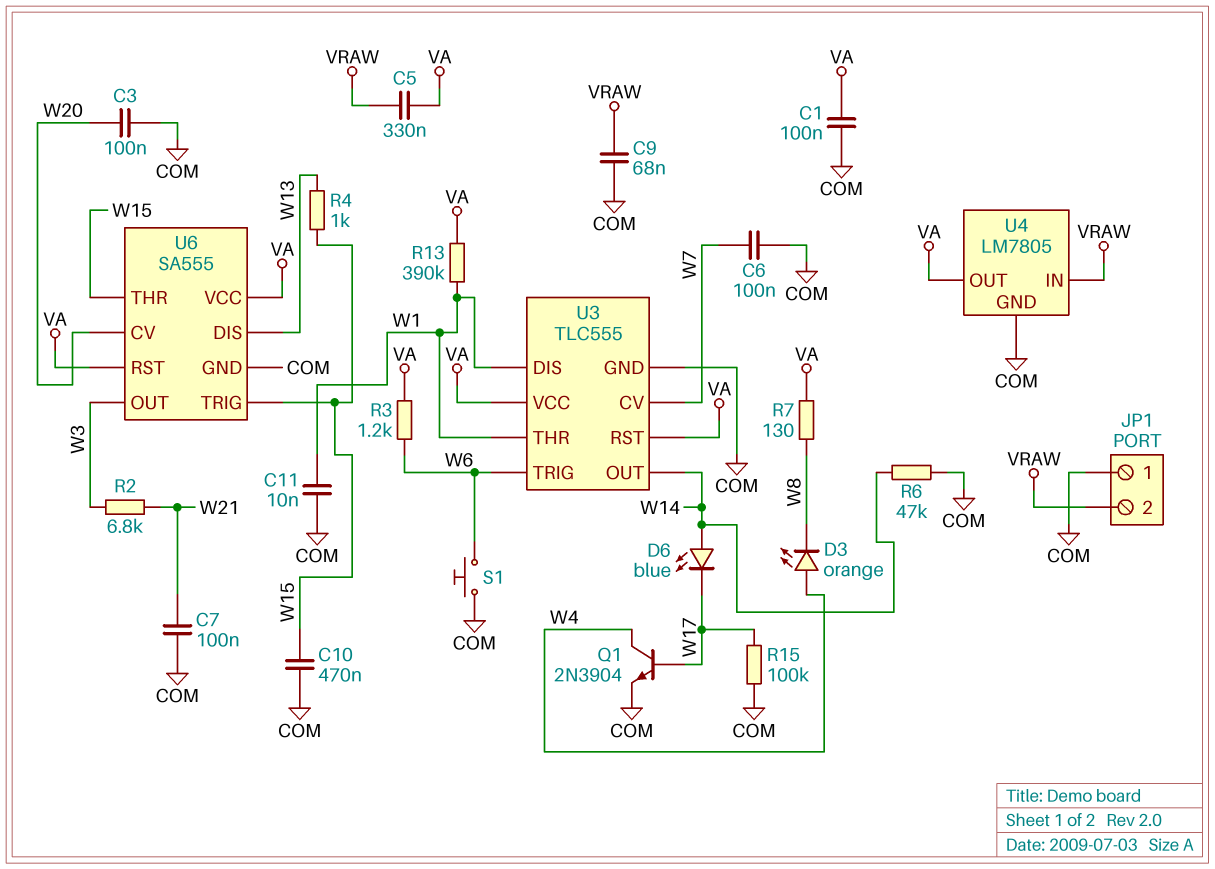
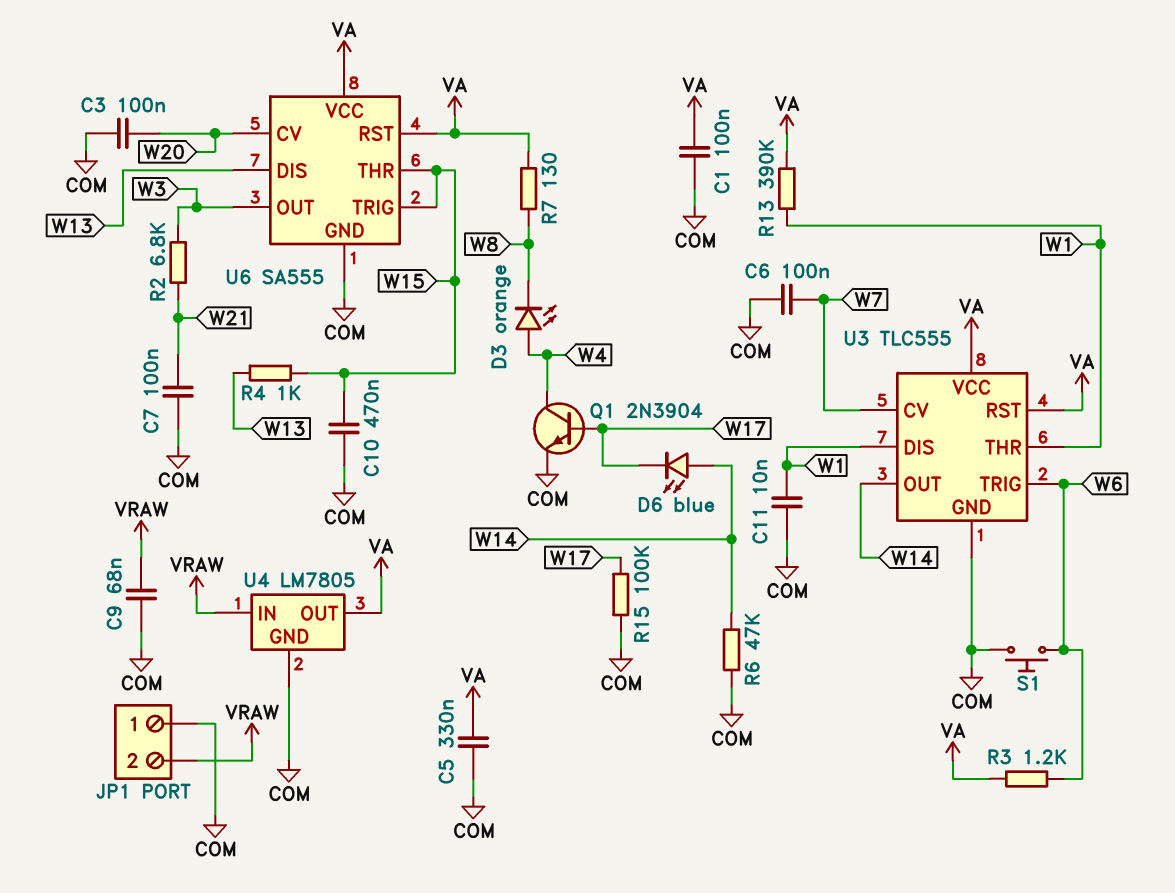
C5: 330nF (VA, VRAW) -> 330nF (COM, VA)

